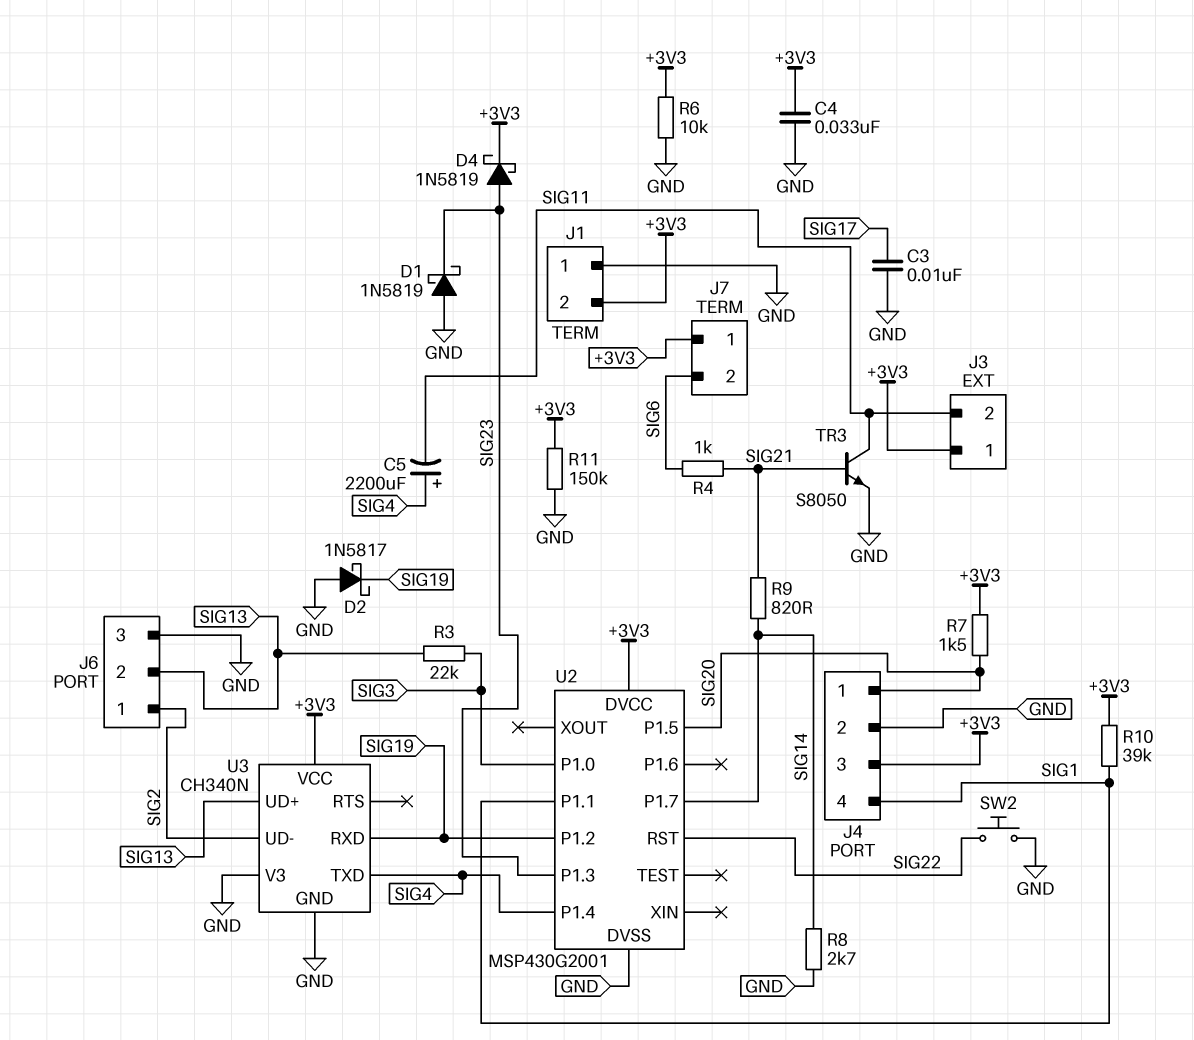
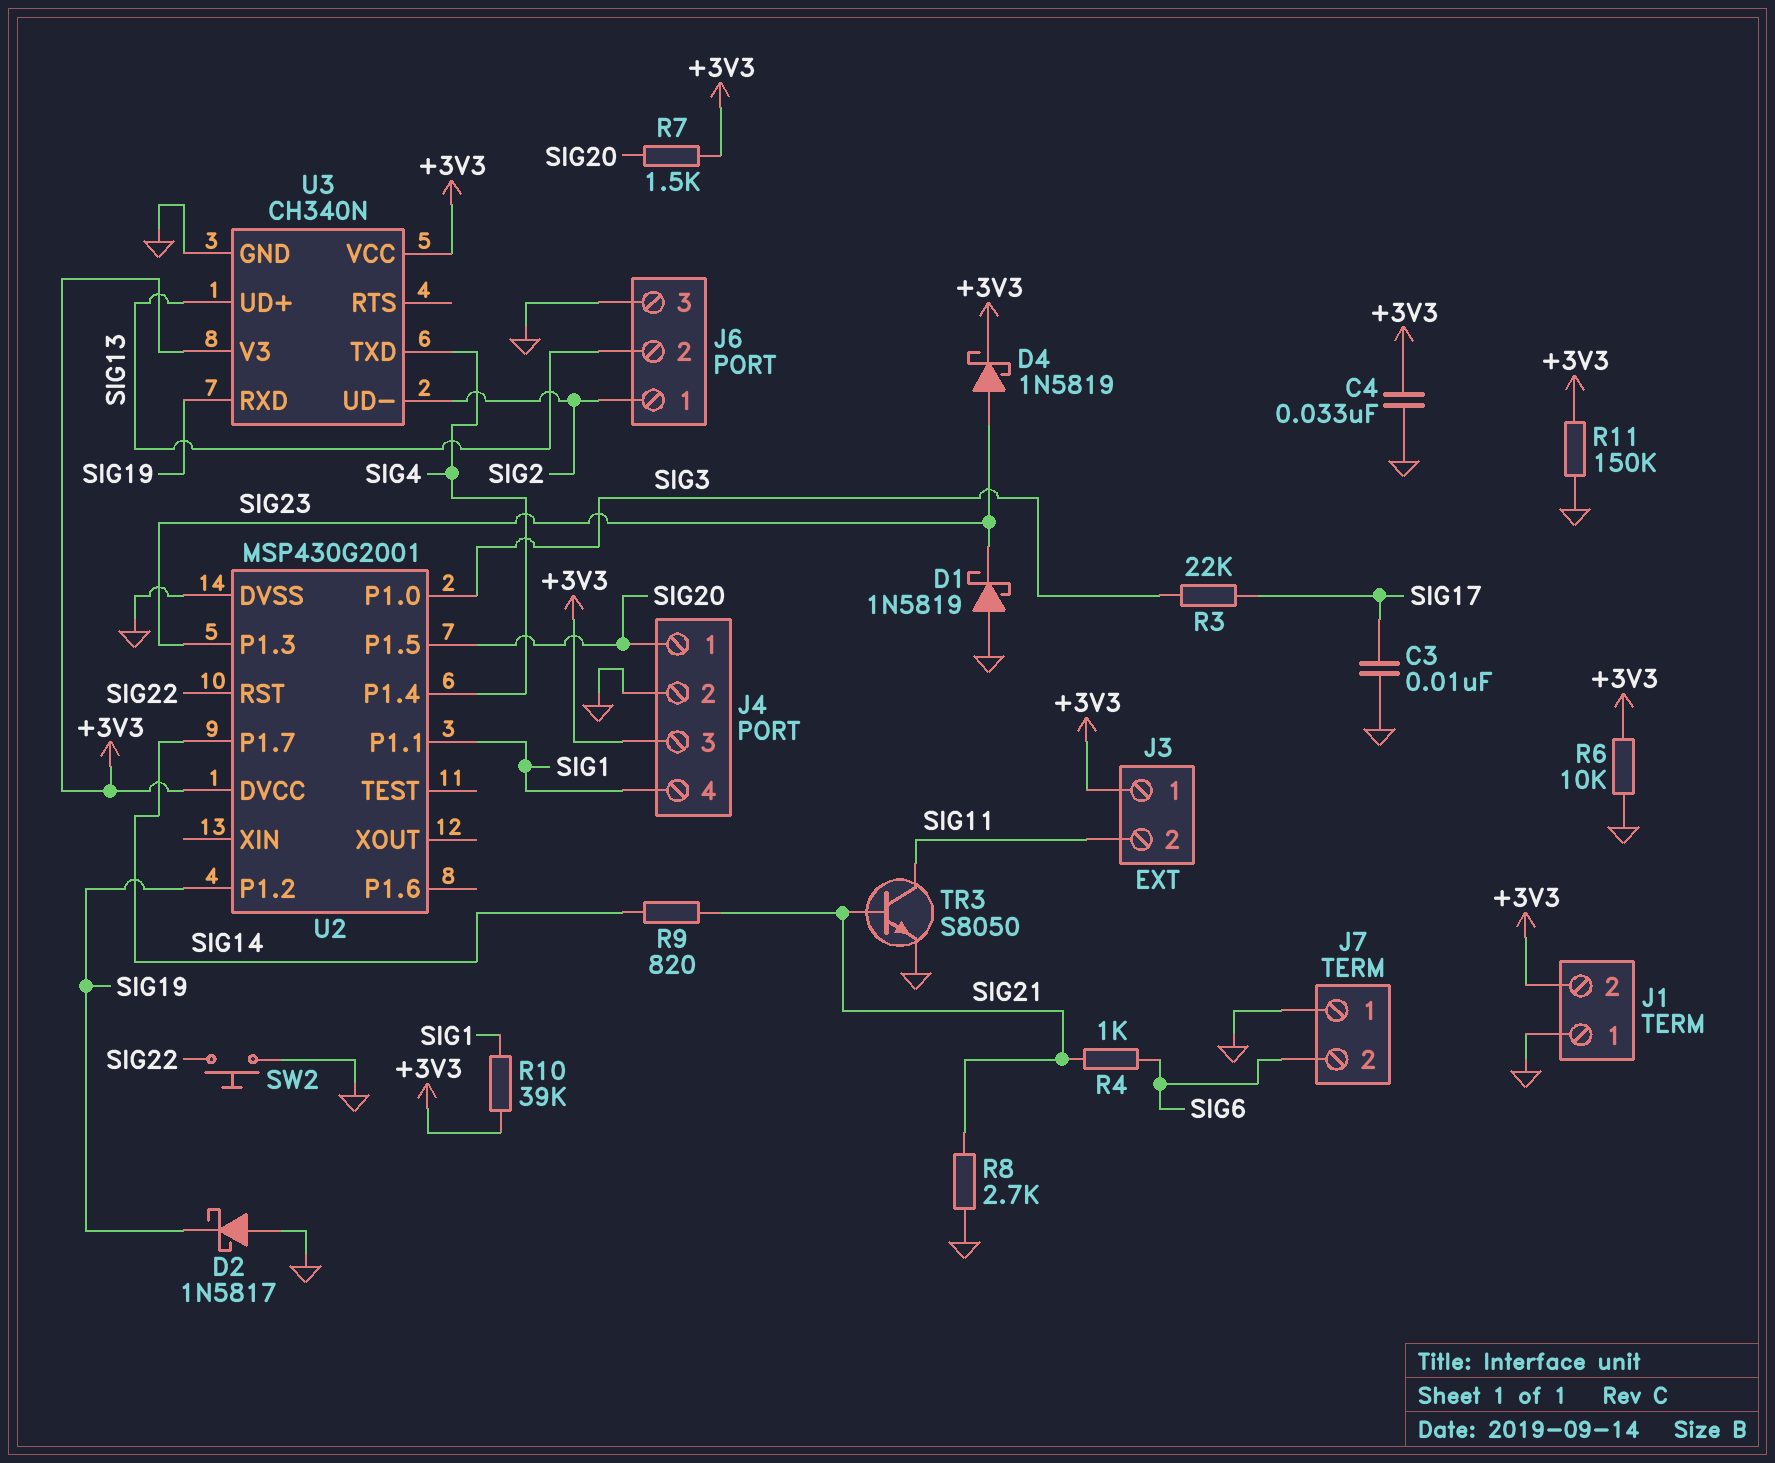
C5: 2200uF (plus SIG4, minus SIG11) -> none
J7 pin 1: +3V3 -> GND
R3: 22k (SIG3, SIG13) -> 22k (SIG3, SIG17)
R8: 2.7k (GND, SIG14) -> 2.7k (GND, SIG21)
U3 pin V3: GND -> +3V3

